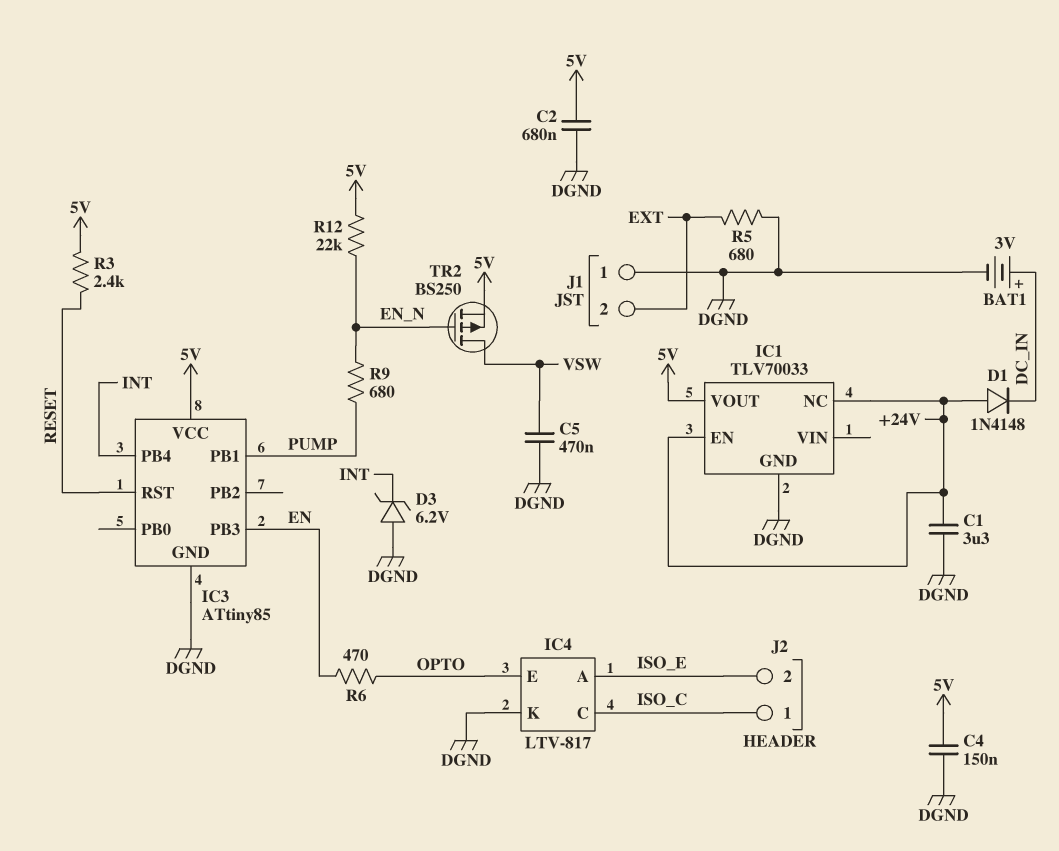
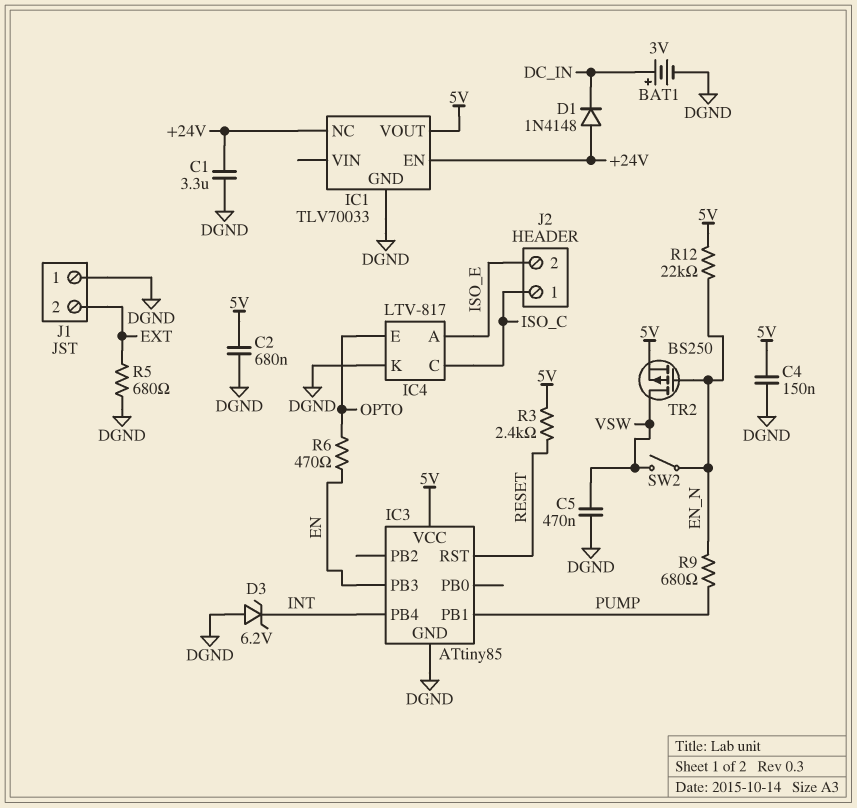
SW2: none -> switch (EN_N, VSW)

